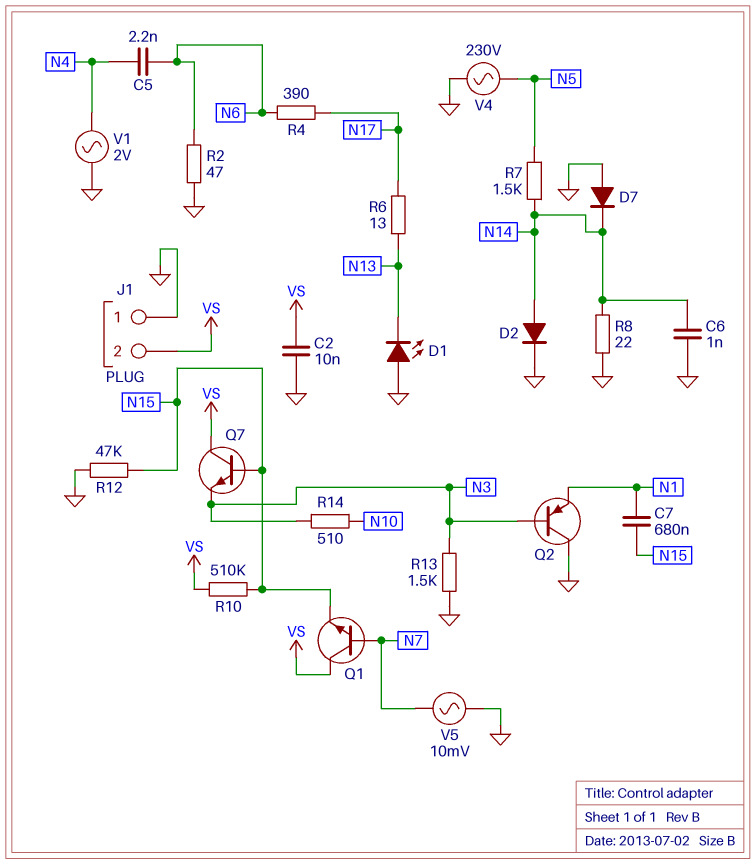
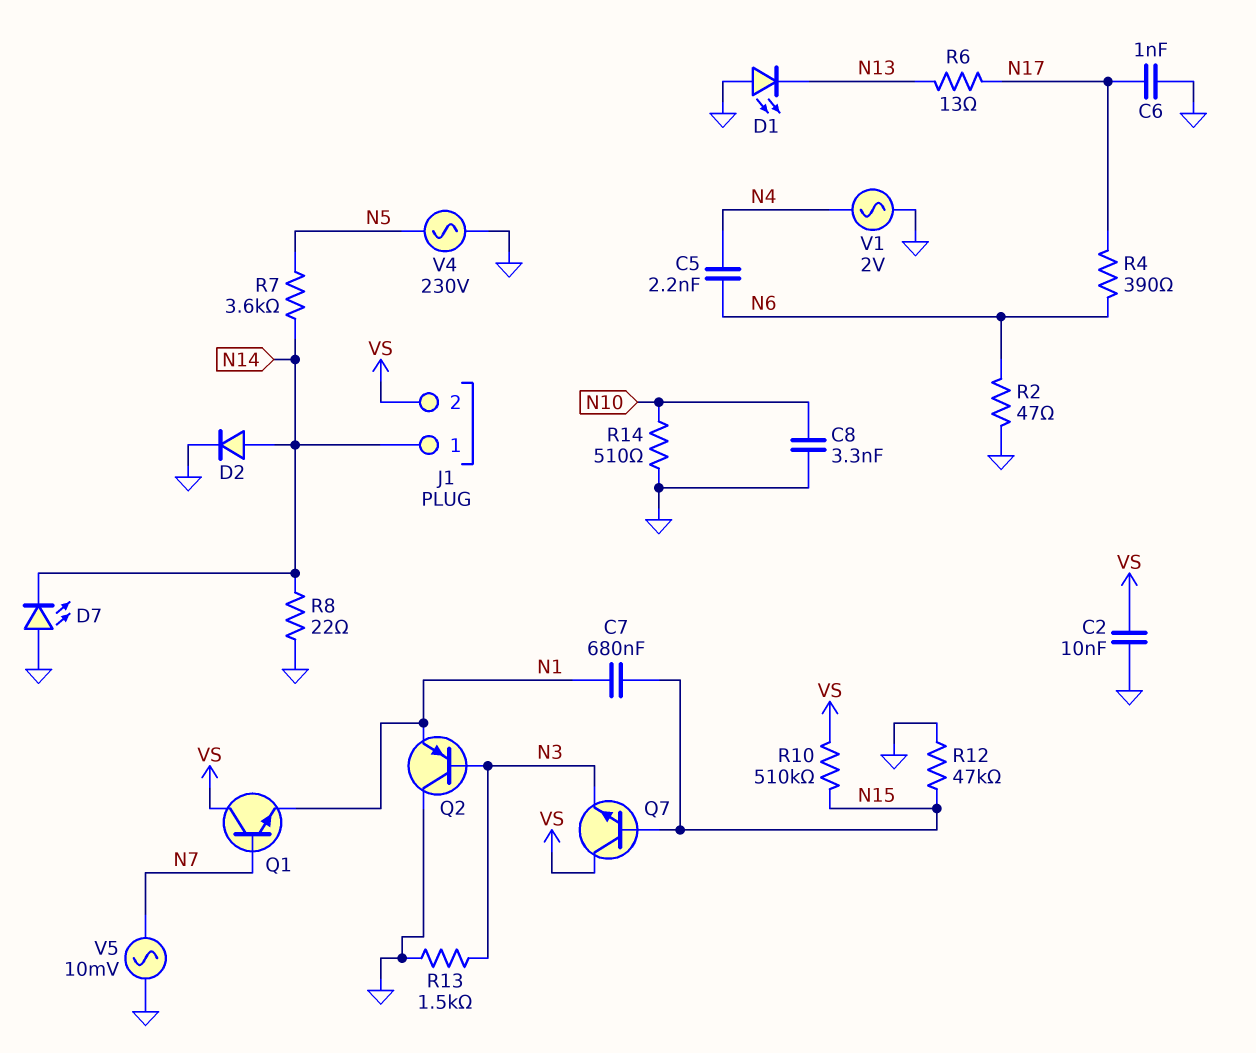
C6: 1nF (GND, N14) -> 1nF (GND, N17)
C8: none -> 3.3nF (GND, N10)
D7: diode (A GND, K N14) -> LED (A GND, K N14)
J1 pin 1: GND -> N14
Q1: NPN (B N7, C VS, E N15) -> NPN (B N7, C VS, E N1)
R7: 1.5k (N5, N14) -> 3.6k (N5, N14)
R14: 510 (N3, N10) -> 510 (GND, N10)

